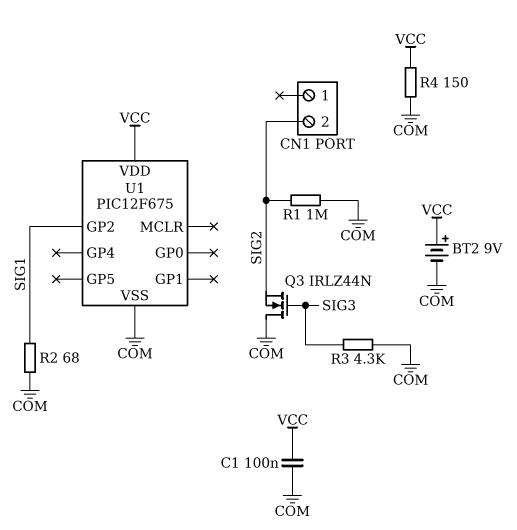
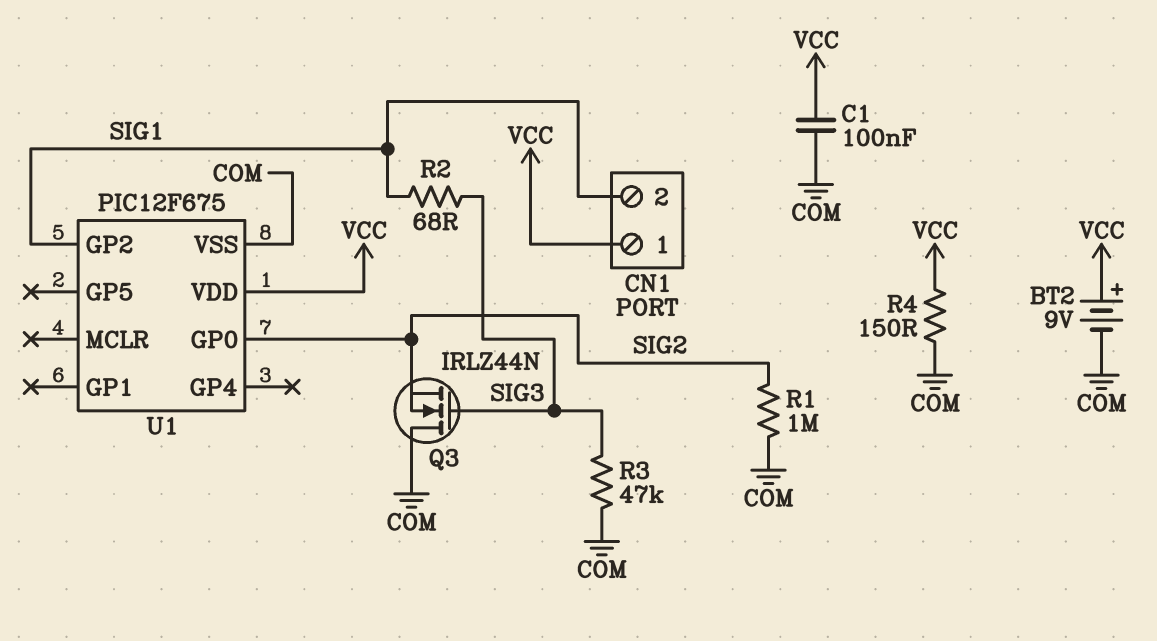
CN1 pin 1: none -> VCC
CN1 pin 2: SIG2 -> SIG1
R2: 68 (COM, SIG1) -> 68 (SIG1, SIG3)
R3: 4.3k (COM, SIG3) -> 47k (COM, SIG3)
U1 pin GP0: none -> SIG2

